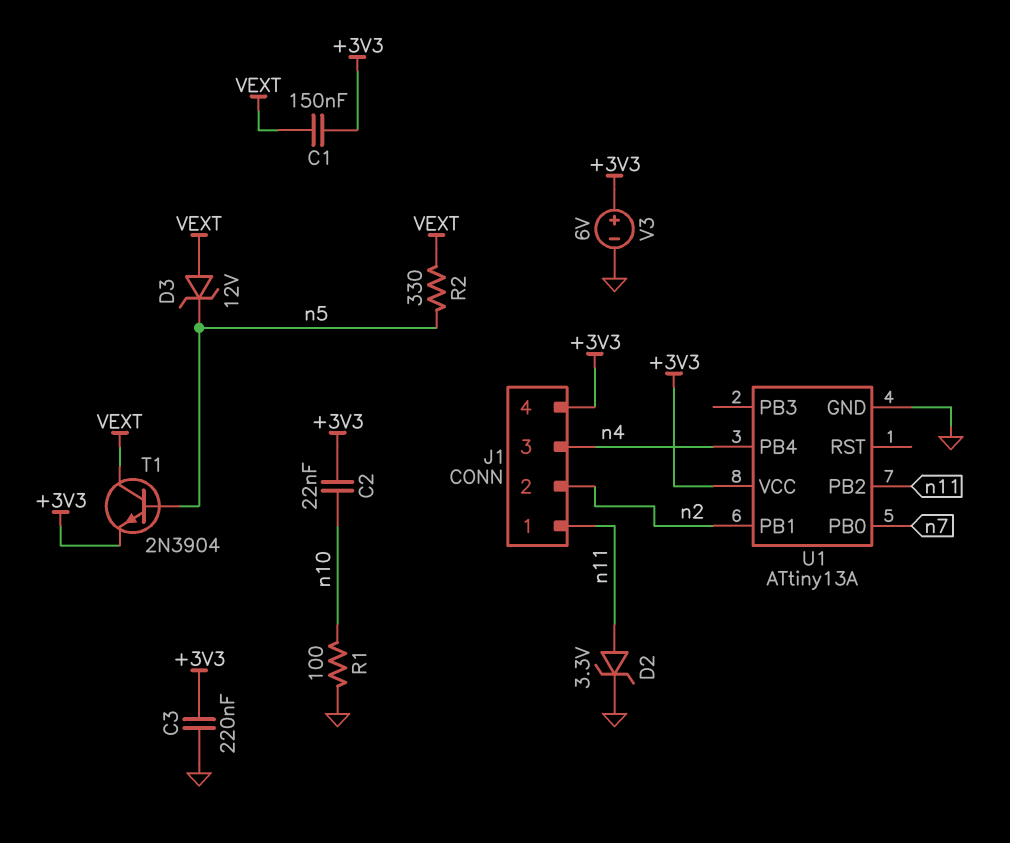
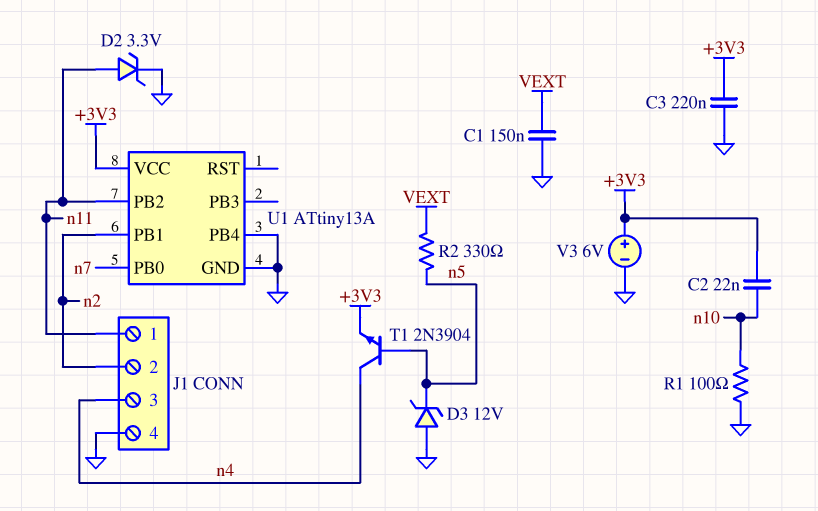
C1: 150nF (+3V3, VEXT) -> 150nF (GND, VEXT)
D3: zener 12V (A VEXT, K n5) -> zener 12V (A GND, K n5)
J1 pin 4: +3V3 -> GND
T1: NPN 2N3904 (B n5, C VEXT, E +3V3) -> NPN 2N3904 (B n5, C n4, E +3V3)
U1 pin PB4: n4 -> GND

